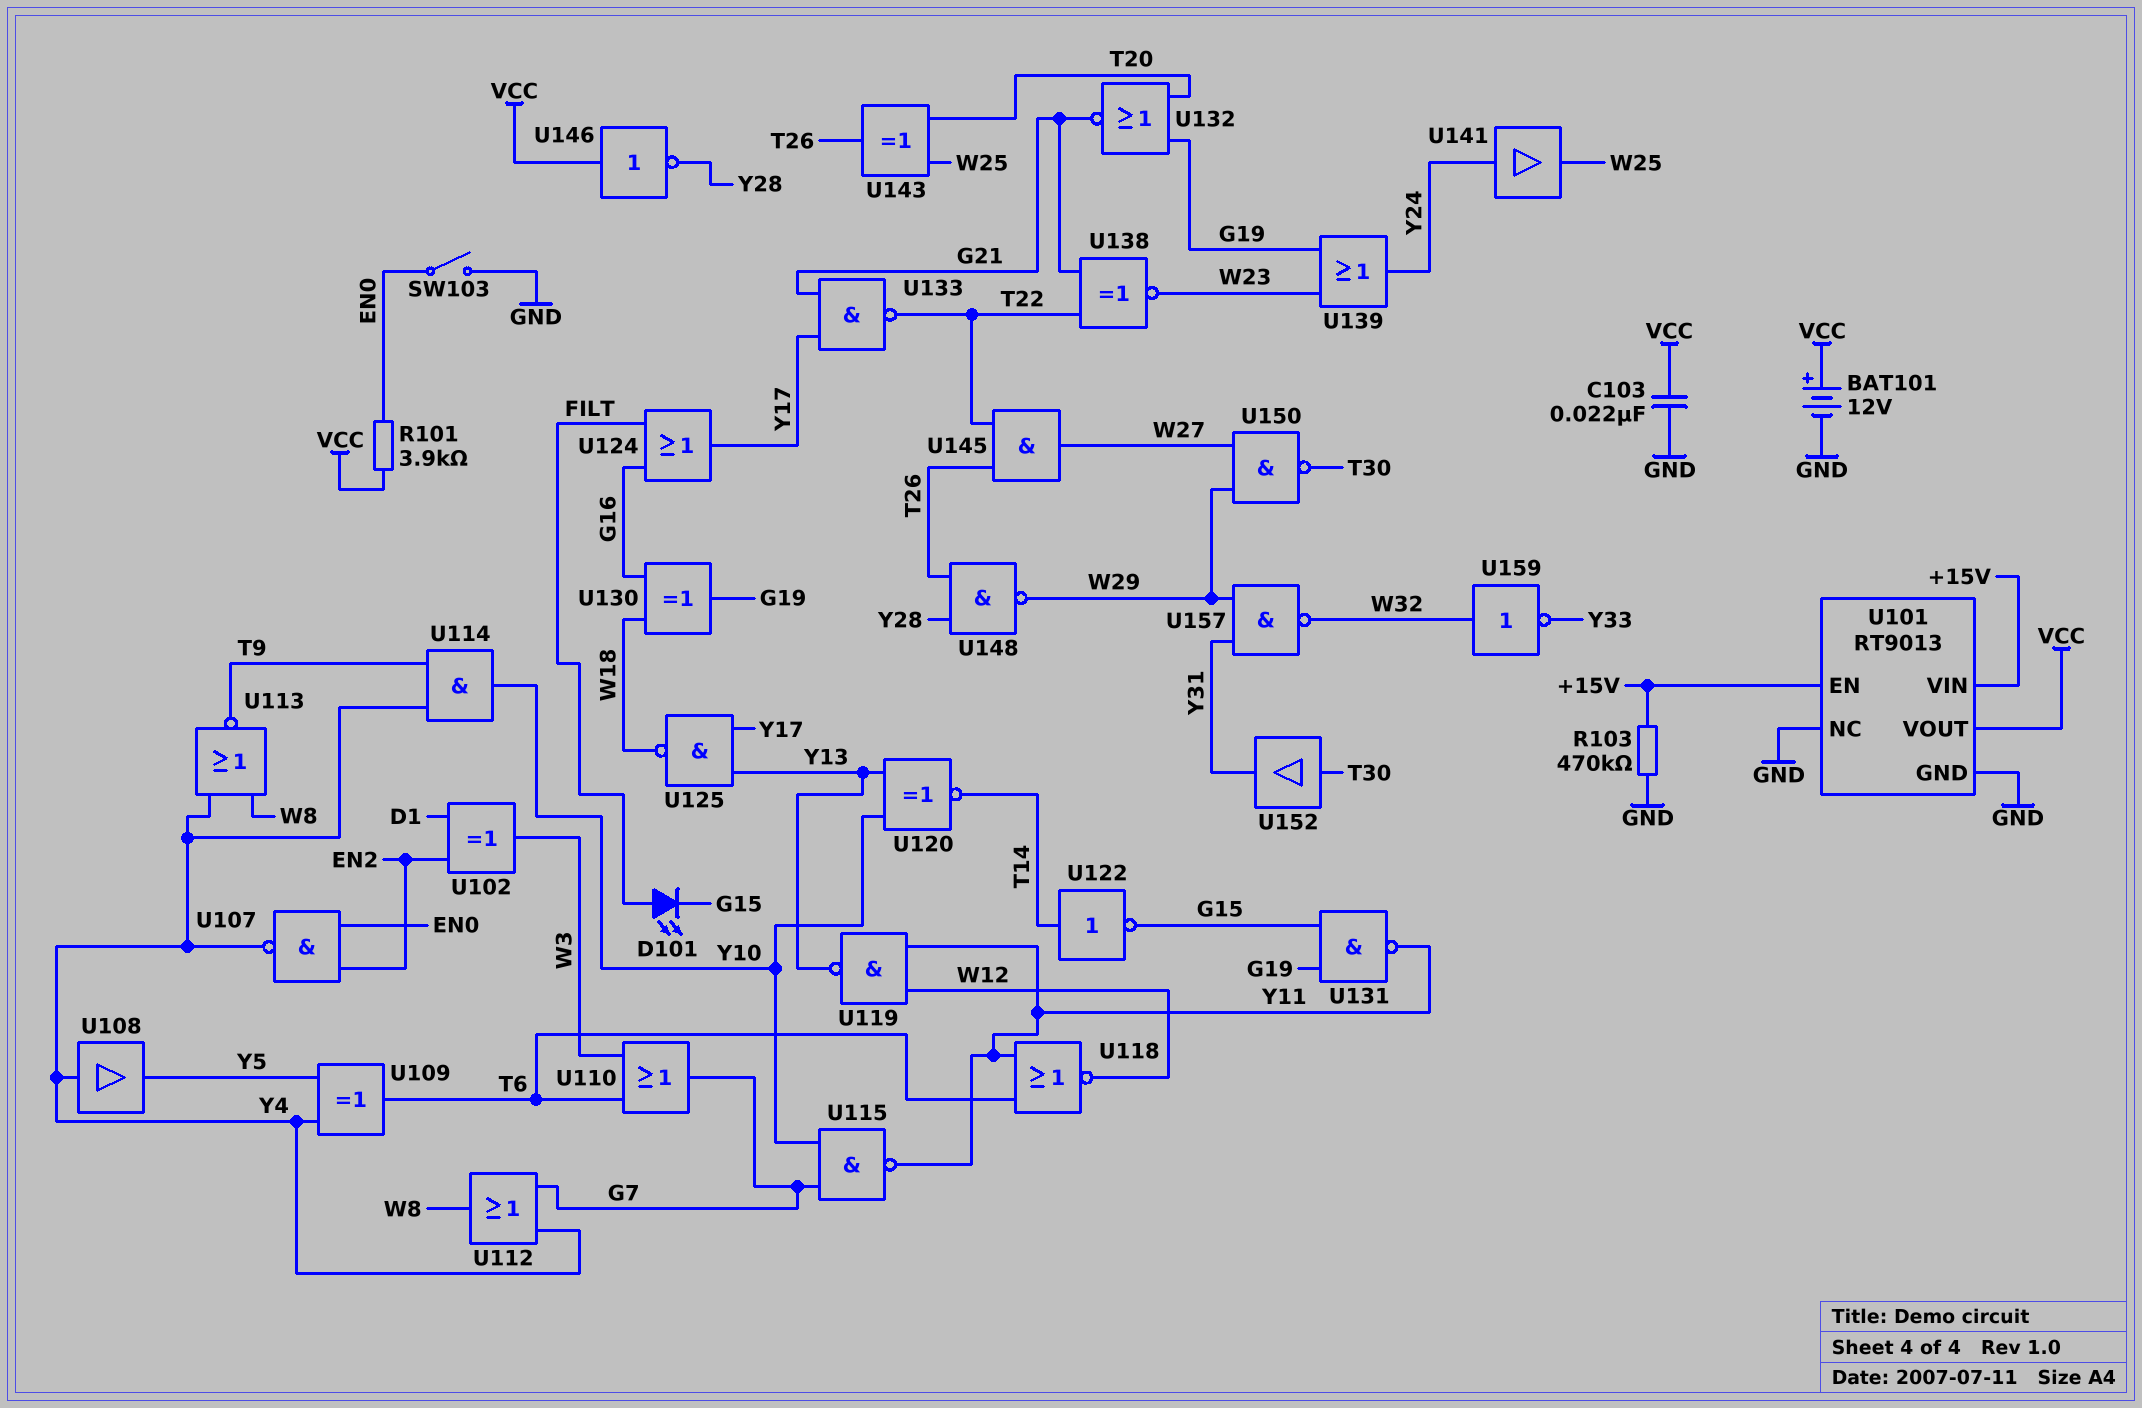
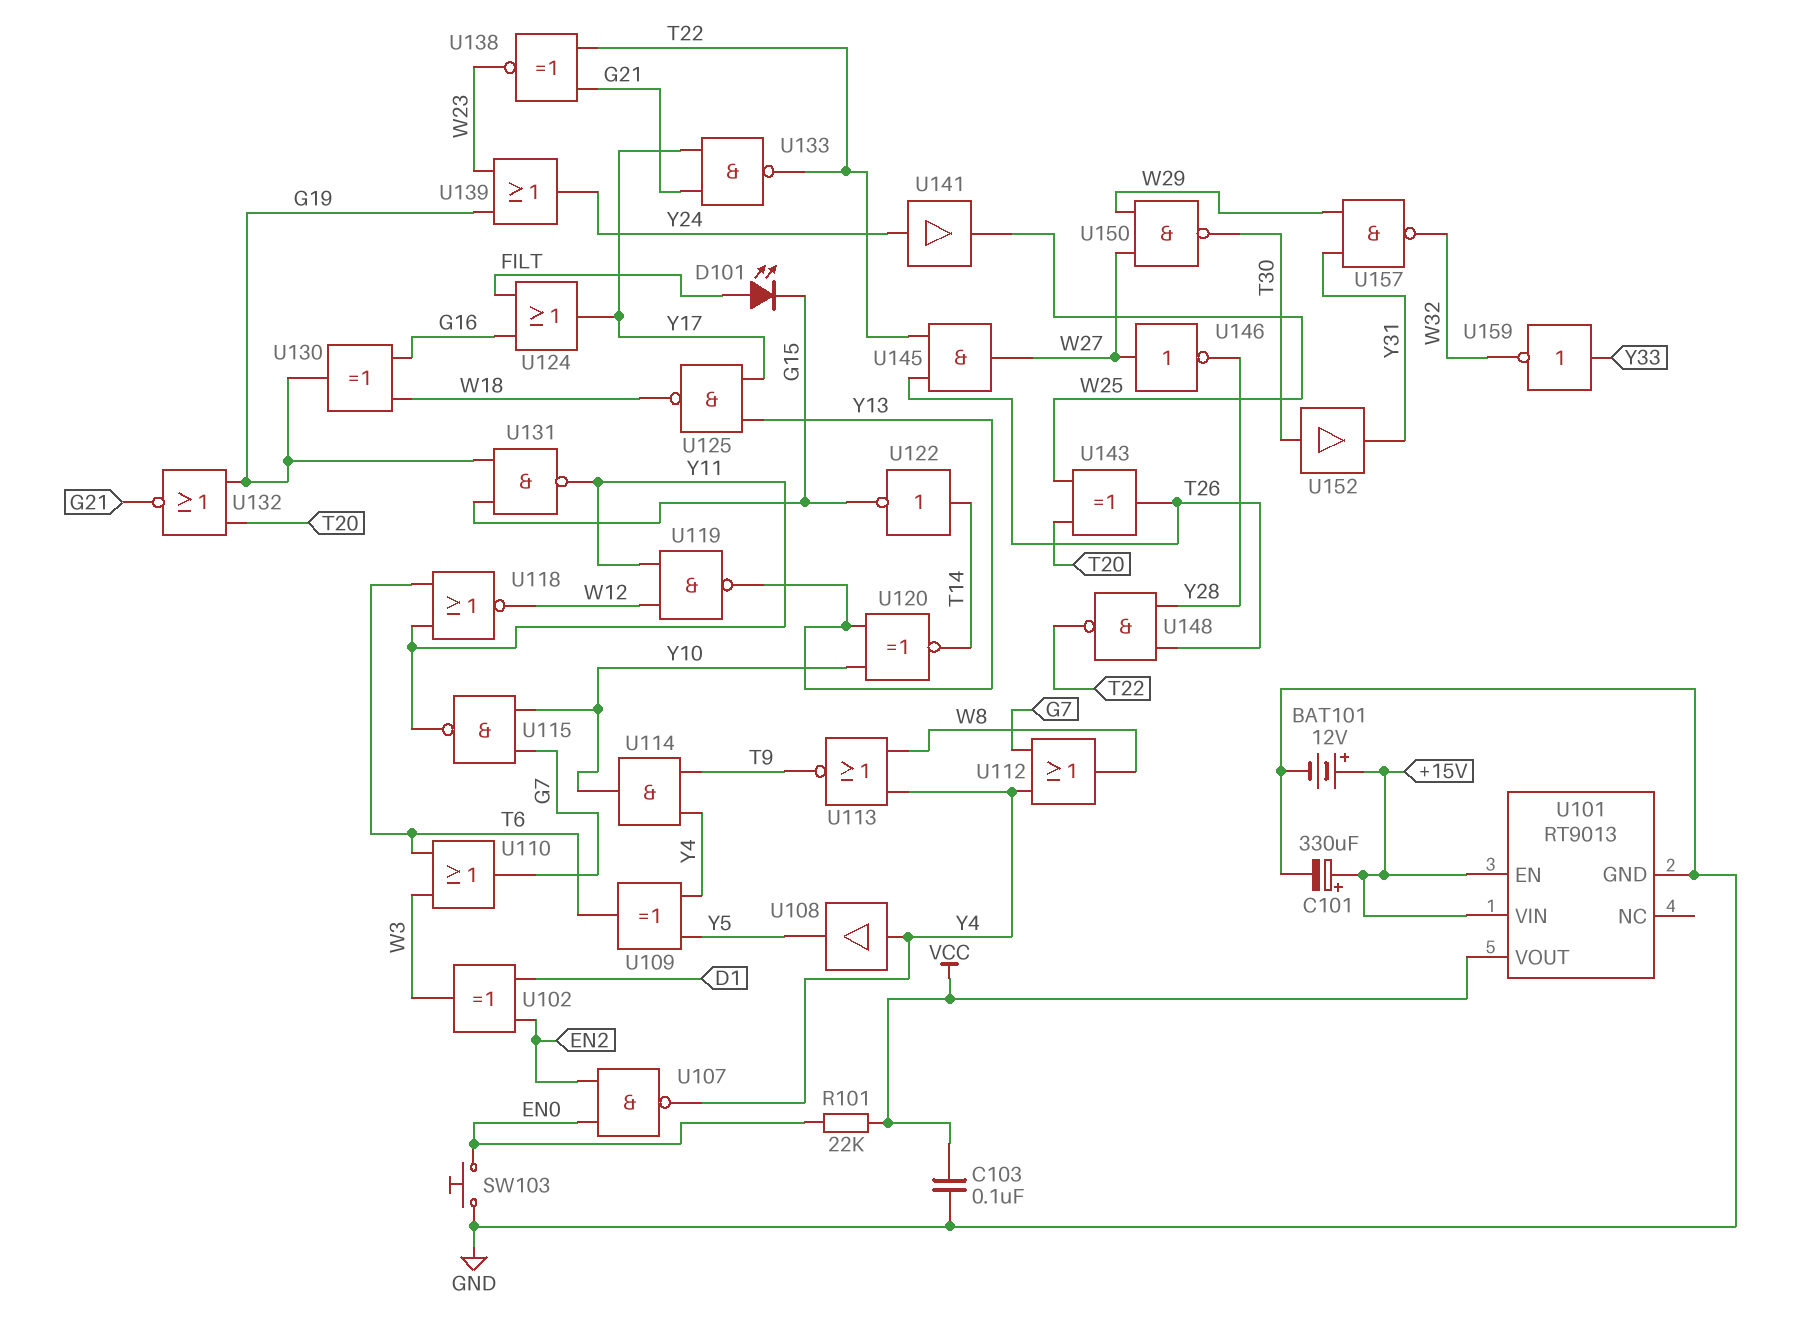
BAT101: 12V (plus VCC, minus GND) -> 12V (plus +15V, minus GND)
C101: none -> 330uF (plus +15V, minus GND)
C103: 22nF (GND, VCC) -> 100nF (GND, VCC)
R101: 3.9k (EN0, VCC) -> 22k (EN0, VCC)
R103: 470k (+15V, GND) -> none
SW103: switch (EN0, GND) -> button (EN0, GND)
U101 pin NC: GND -> none
U146: NOT (in VCC, out Y28) -> NOT (in W27, out Y28)
U148: NAND (in T26, in Y28, out W29) -> NAND (in T26, in Y28, out T22)
U159: NOT (in W32, out Y33) -> NOT (in Y33, out W32)

